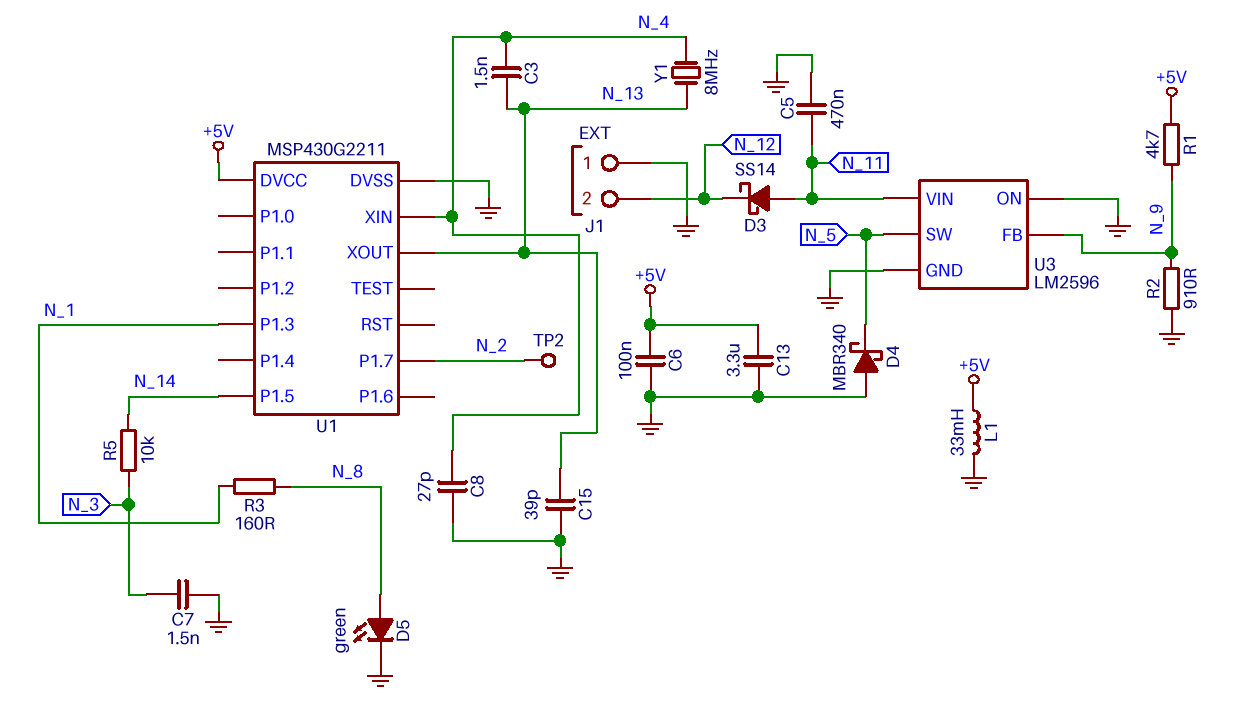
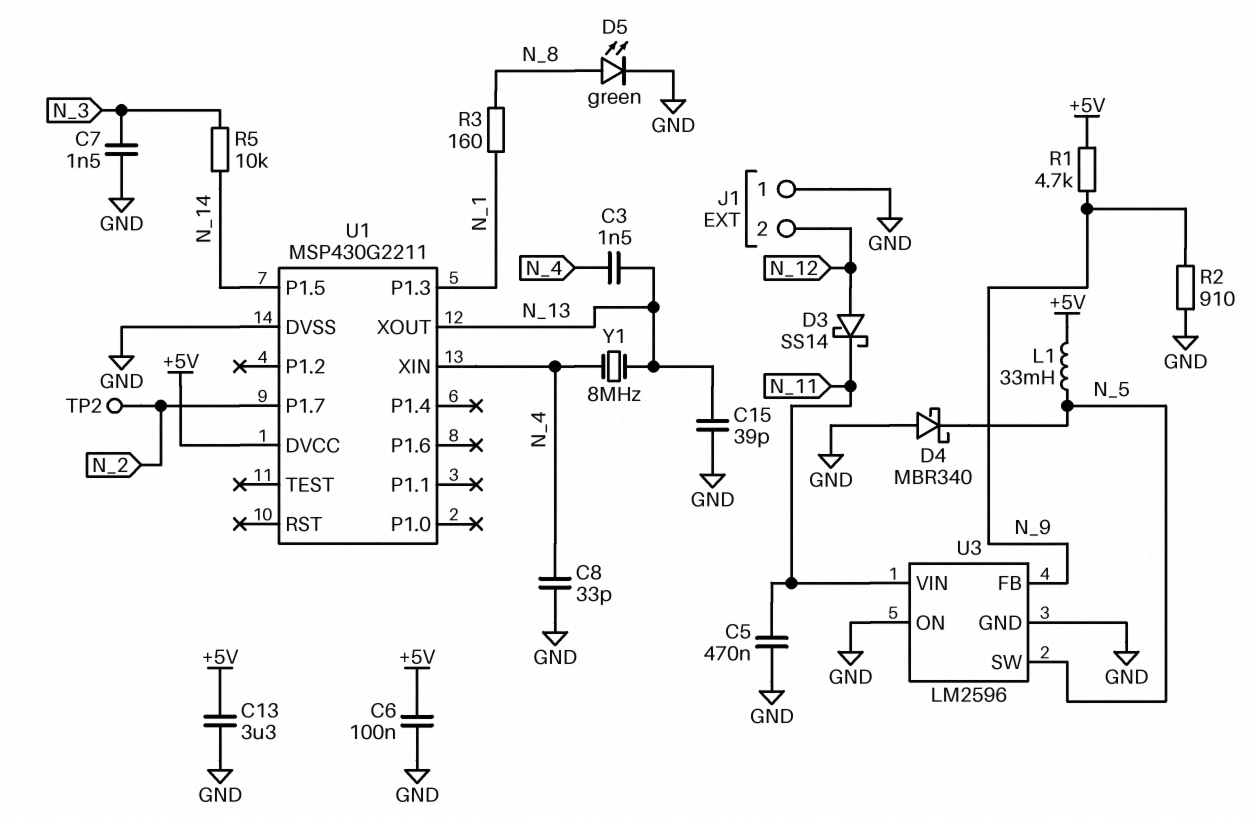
C8: 27pF (GND, N_4) -> 33pF (GND, N_4)
D3: schottky SS14 (A N_11, K N_12) -> schottky SS14 (A N_12, K N_11)
L1: 33mH (+5V, GND) -> 33mH (+5V, N_5)

